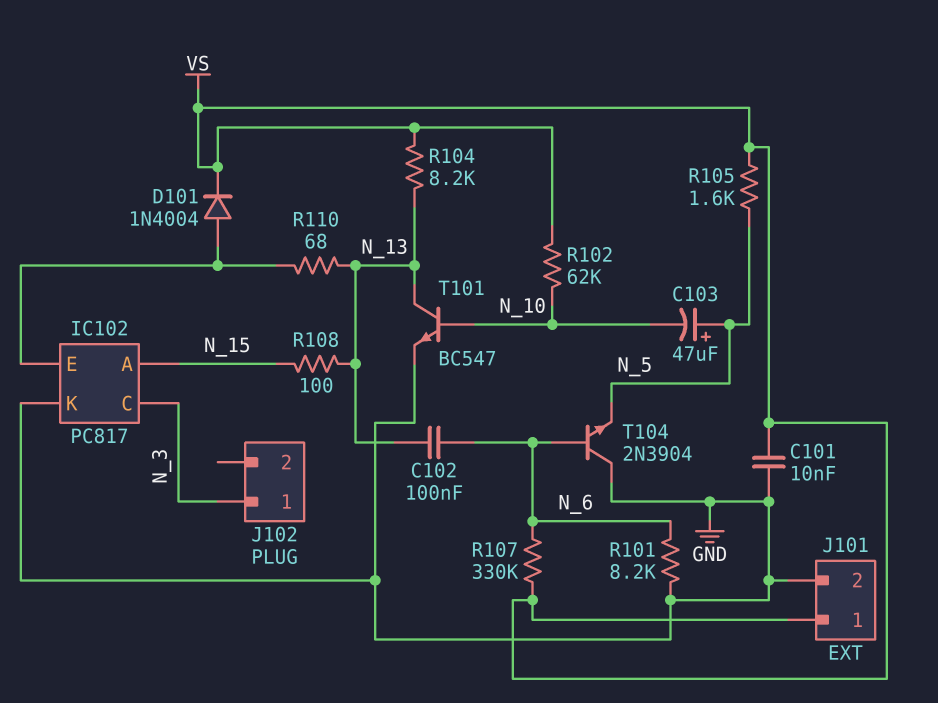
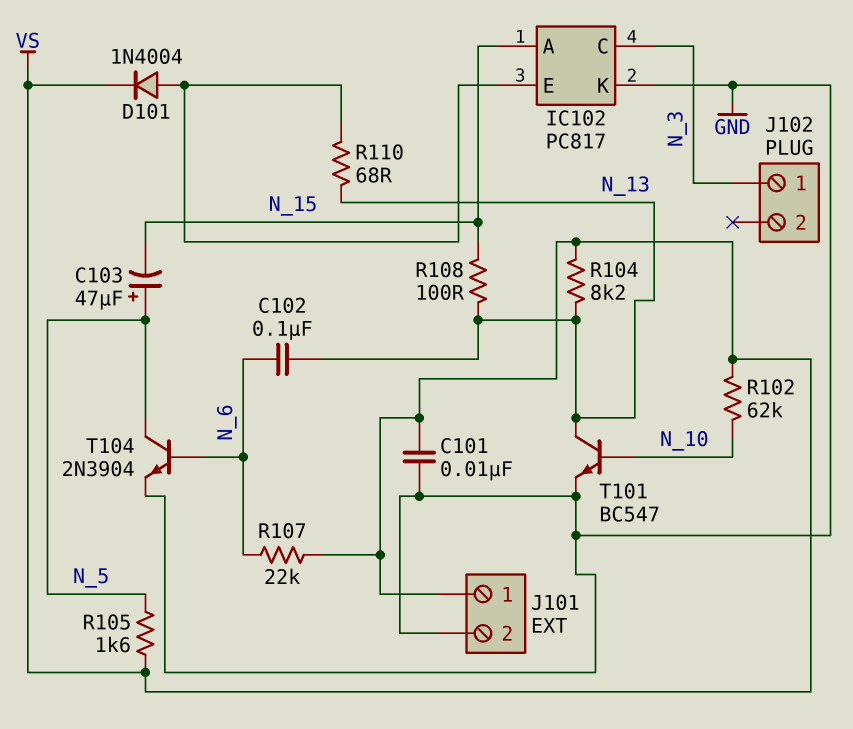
C103: 47uF (plus N_5, minus N_10) -> 47uF (plus N_5, minus N_15)
R101: 8.2k (GND, N_6) -> none
R107: 330k (N_6, VS) -> 22k (N_6, VS)
T104: NPN 2N3904 (B N_6, C GND, E N_5) -> NPN 2N3904 (B N_6, C N_5, E GND)

